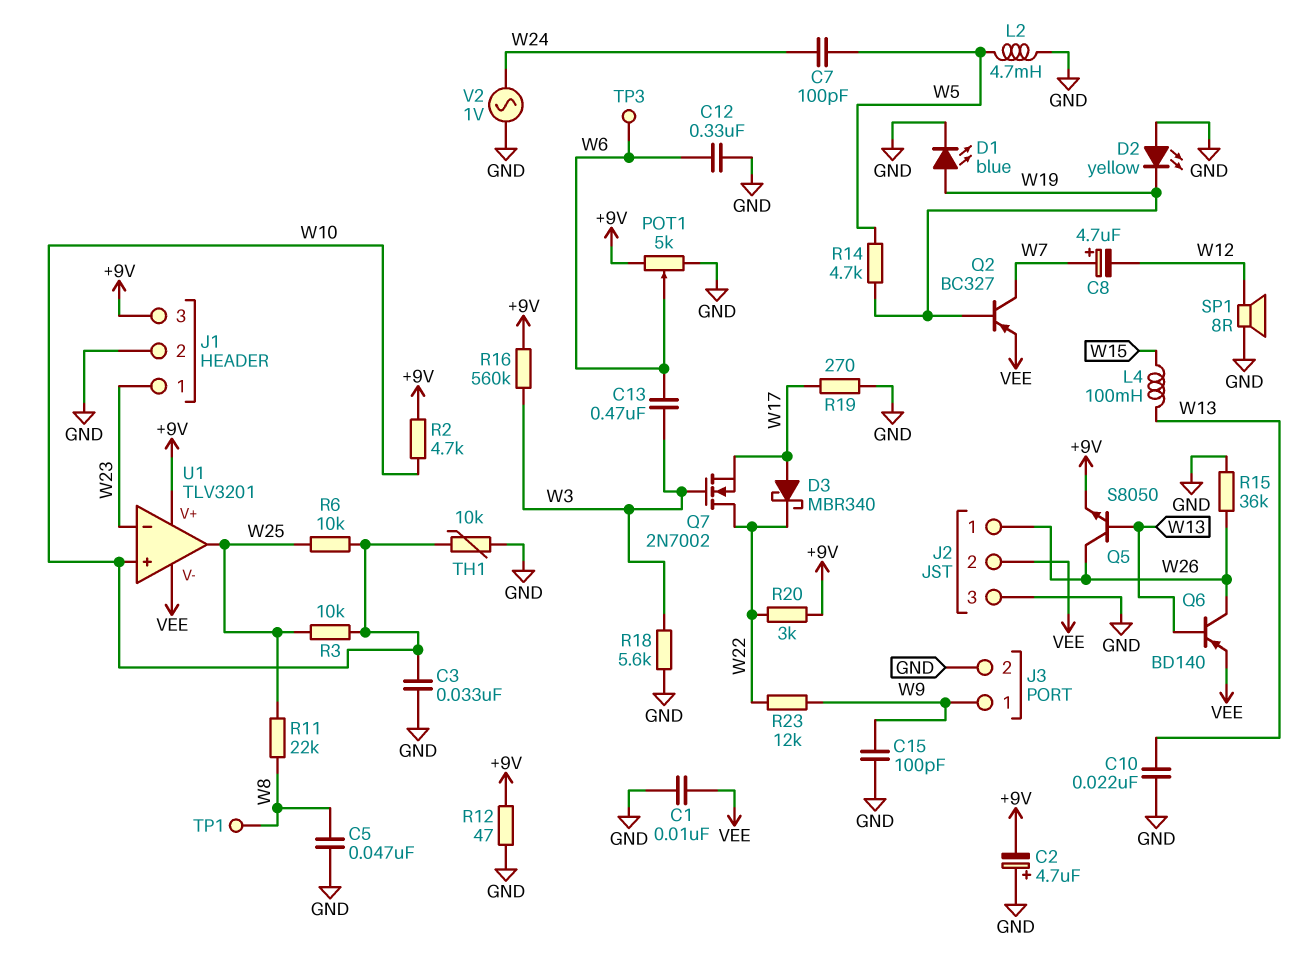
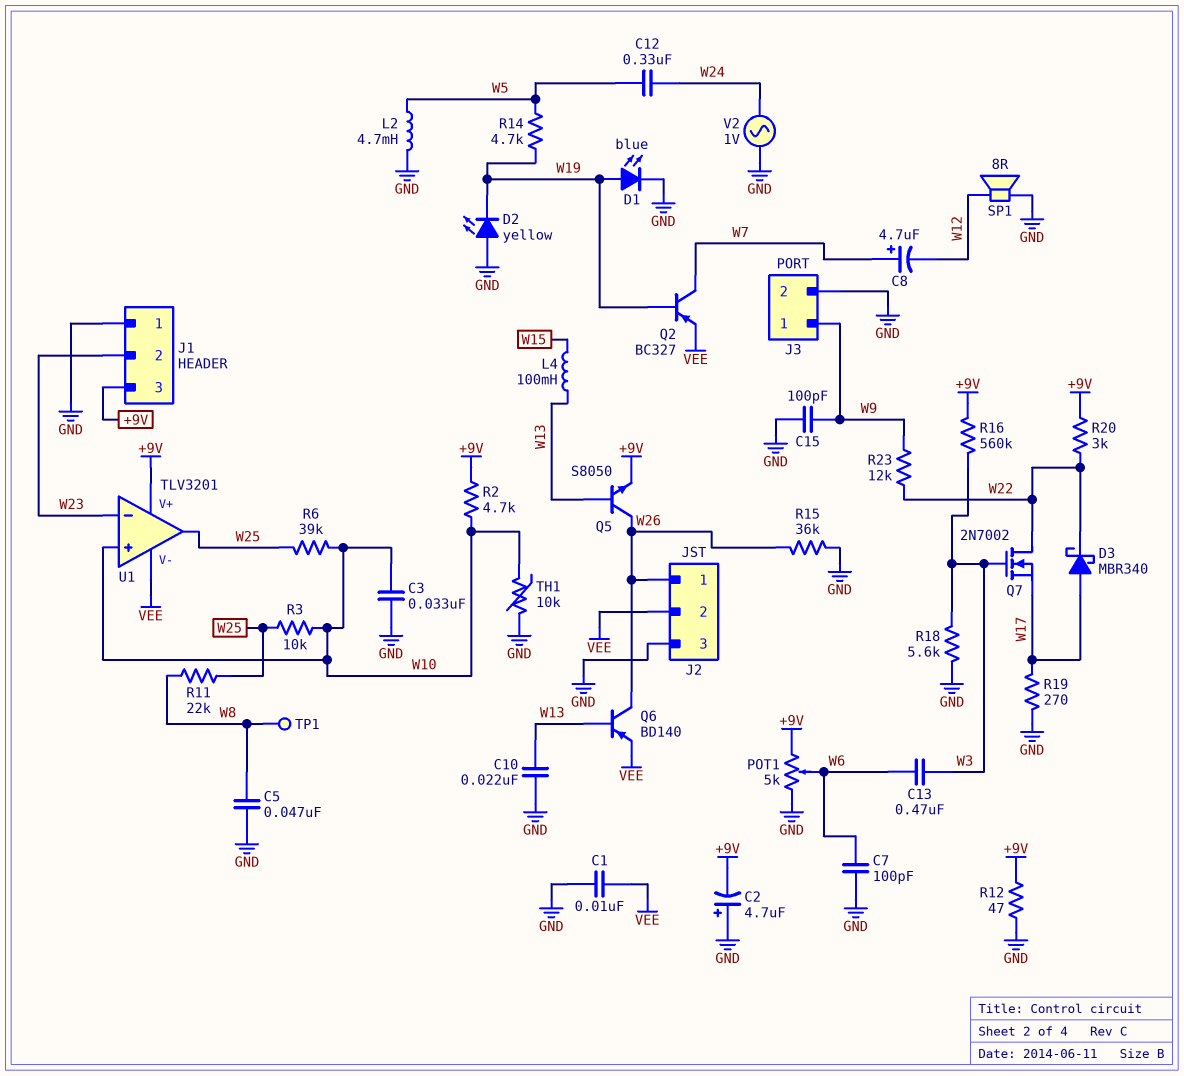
C7: 100pF (W5, W24) -> 100pF (GND, W6)
C12: 330nF (GND, W6) -> 330nF (W5, W24)
J1 pin 1: W23 -> GND
J1 pin 2: GND -> W23
R6: 10k (W10, W25) -> 39k (W10, W25)
TP3: test point (W6) -> none

